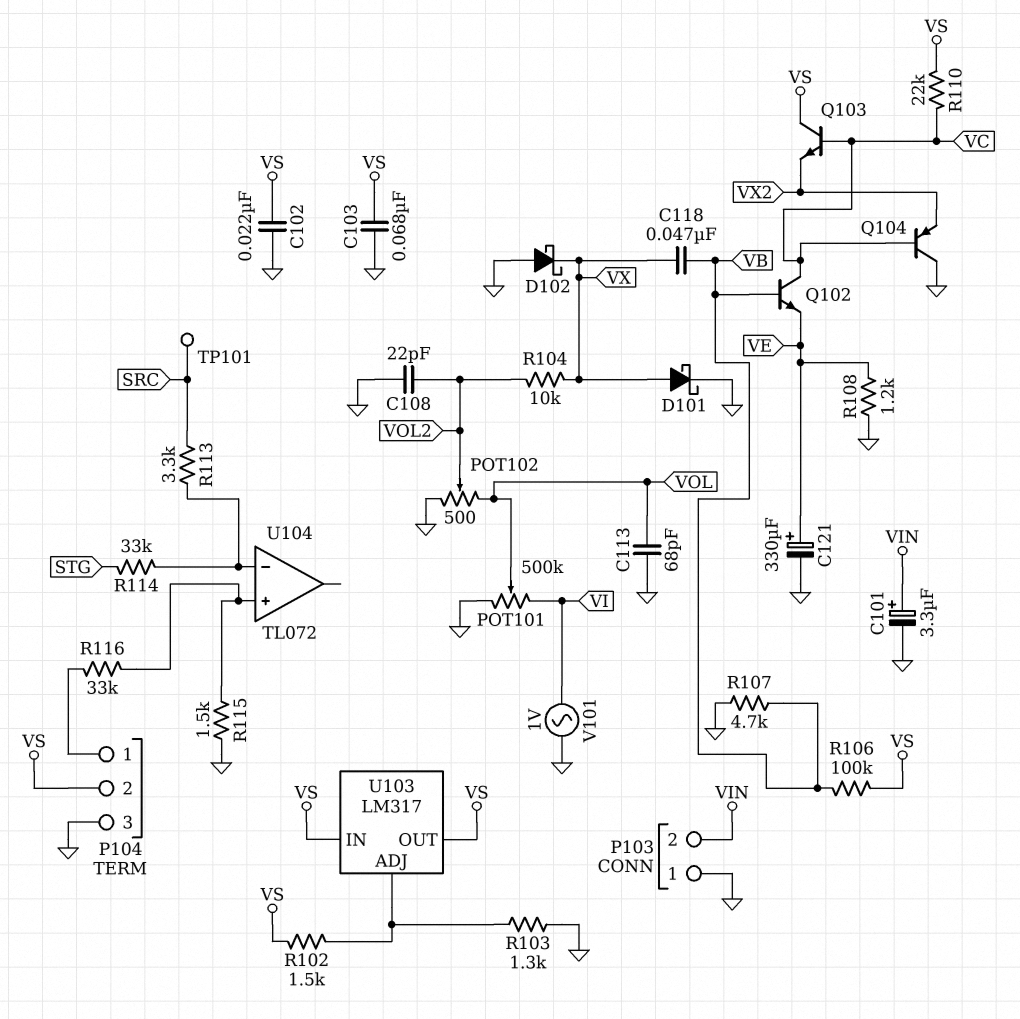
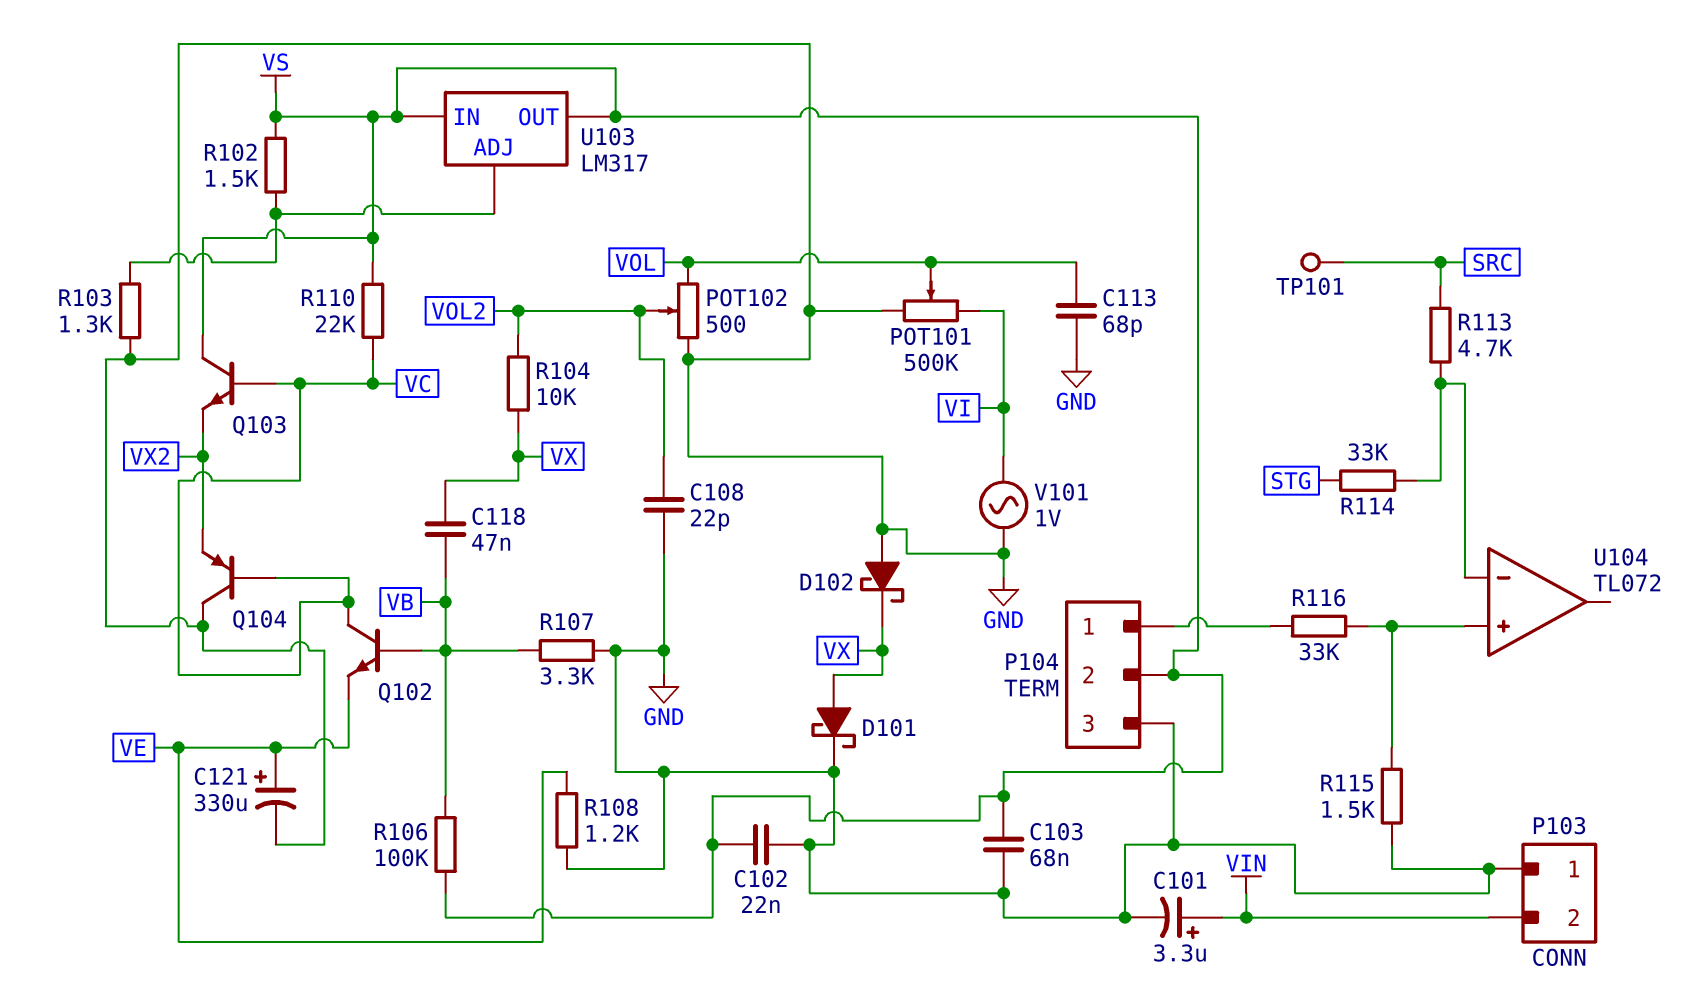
R107: 4.7k (GND, VB) -> 3.3k (GND, VB)
R113: 3.3k (SRC, U104/in-) -> 4.7k (SRC, U104/in-)

